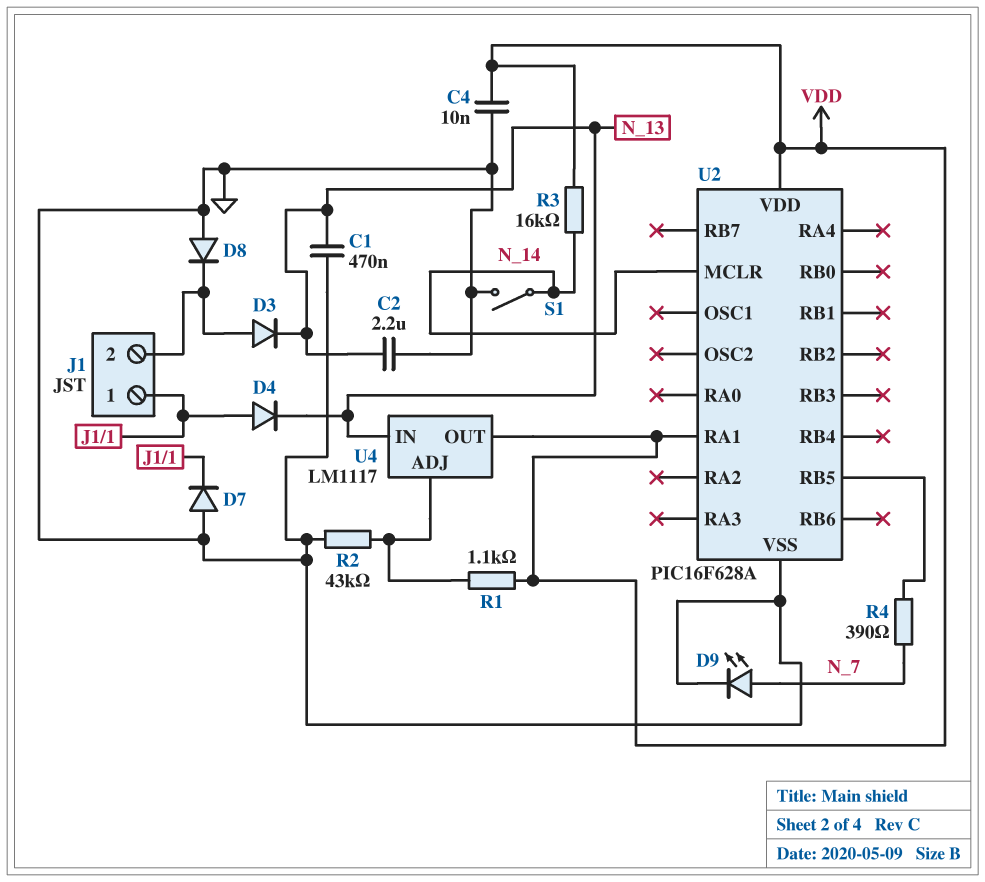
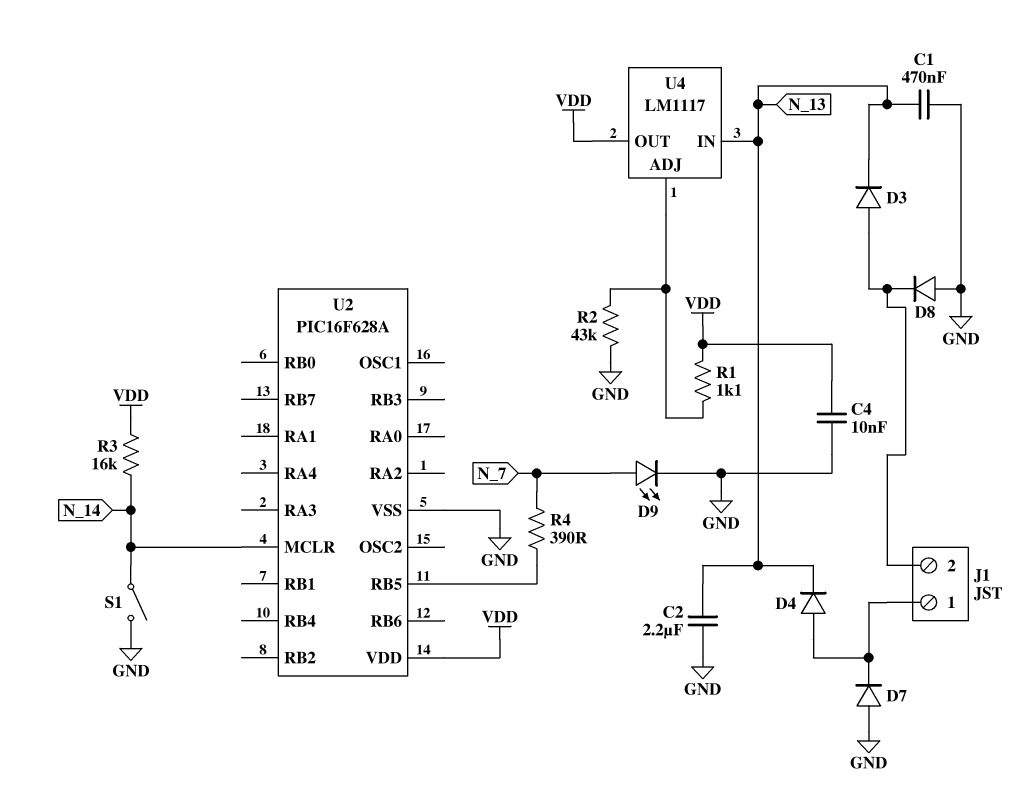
U2 pin RA1: VDD -> none

